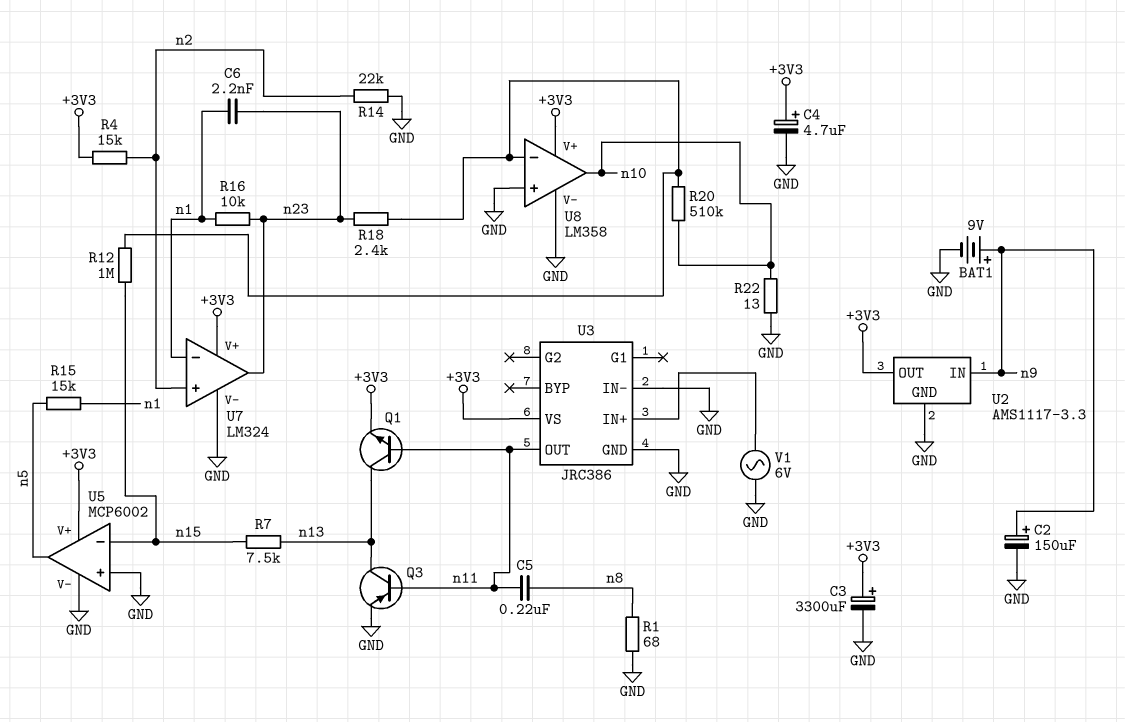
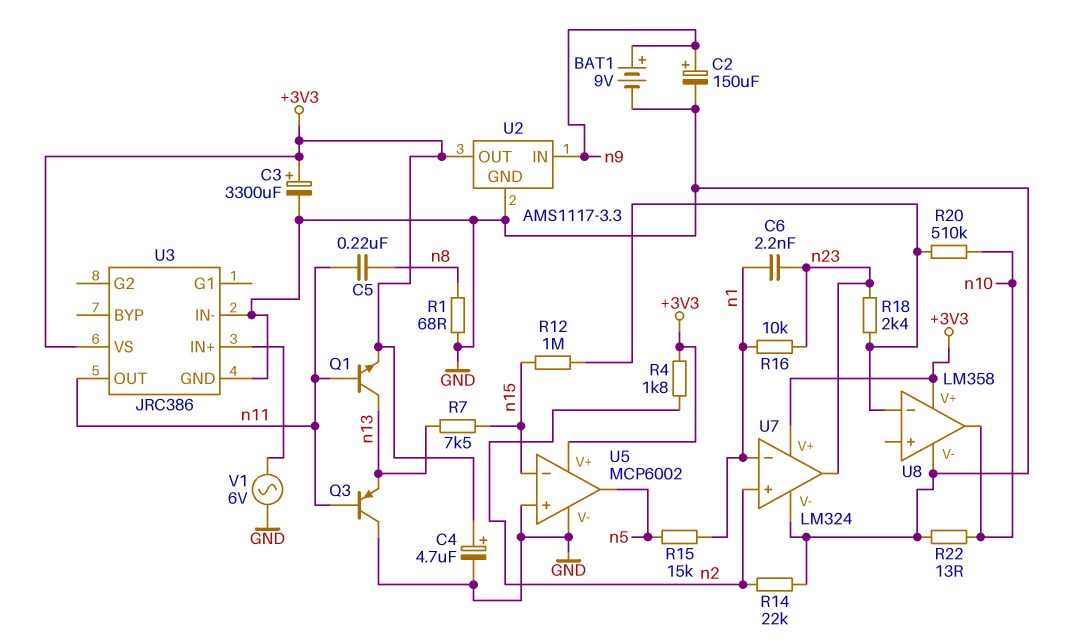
Q3: PNP (B n11, C n13, E GND) -> PNP (B n11, C GND, E n13)
R4: 15k (+3V3, n2) -> 1.8k (+3V3, n2)
U8 pin in+: GND -> none

